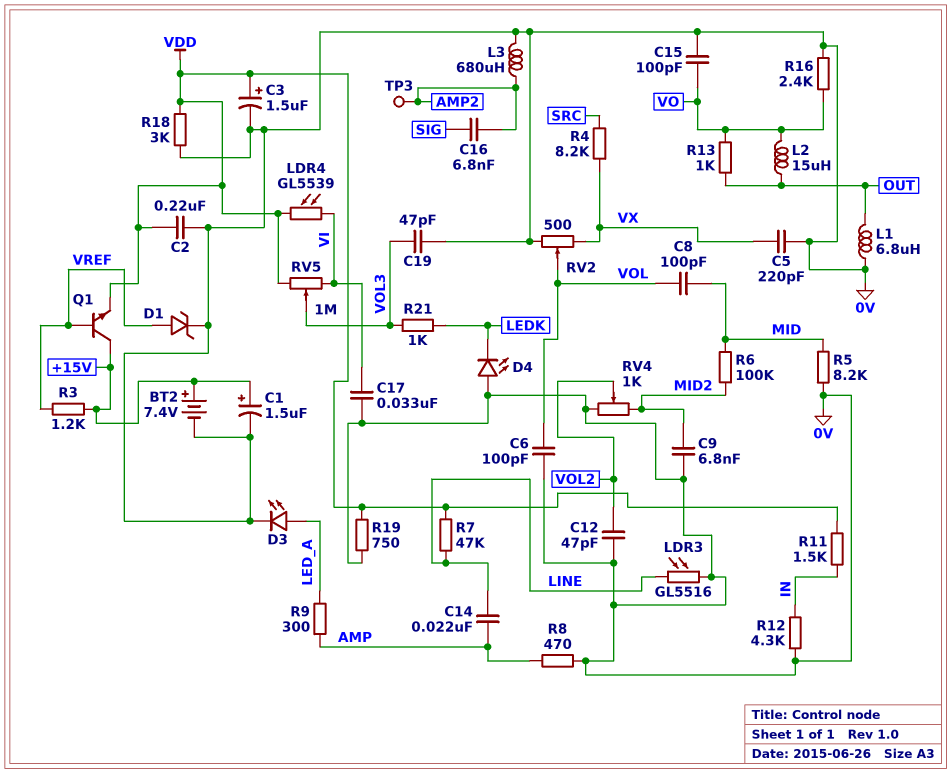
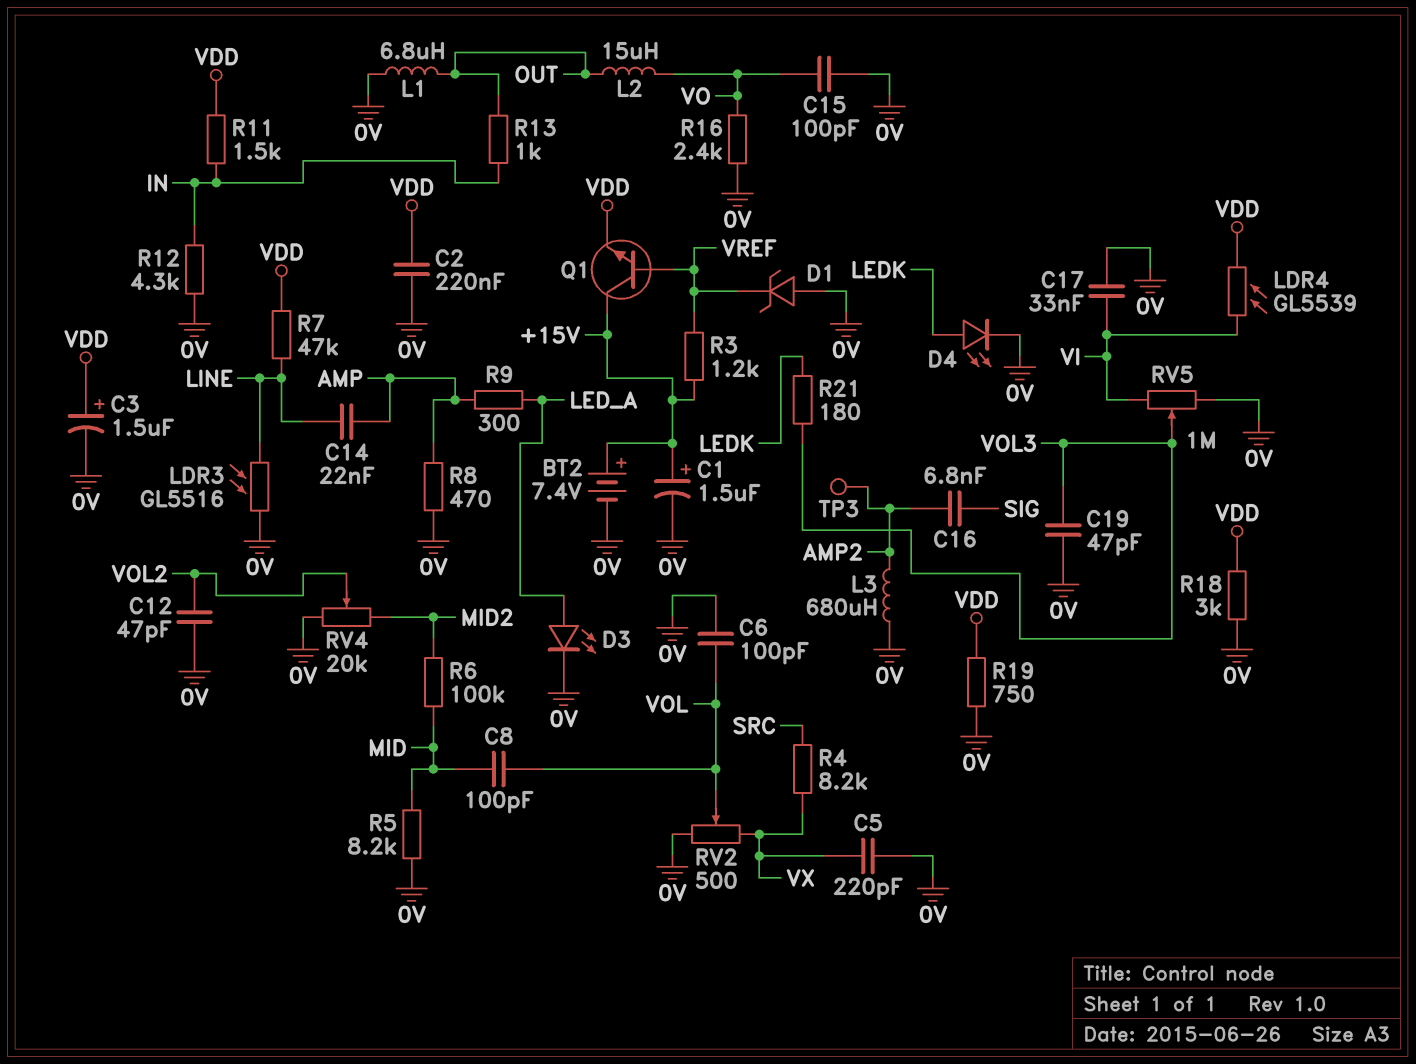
C9: 6.8nF (0V, MID2) -> none
D1: zener (A VREF, K 0V) -> zener (A 0V, K VREF)
D4: LED (A 0V, K LEDK) -> LED (A LEDK, K 0V)
R13: 1k (OUT, VO) -> 1k (IN, OUT)
R21: 1k (LEDK, VOL3) -> 180 (LEDK, VOL3)
RV4: 1k (0V, MID2, wiper VOL2) -> 20k (0V, MID2, wiper VOL2)
RV5: 1M (VDD, VI, wiper VOL3) -> 1M (0V, VI, wiper VOL3)

